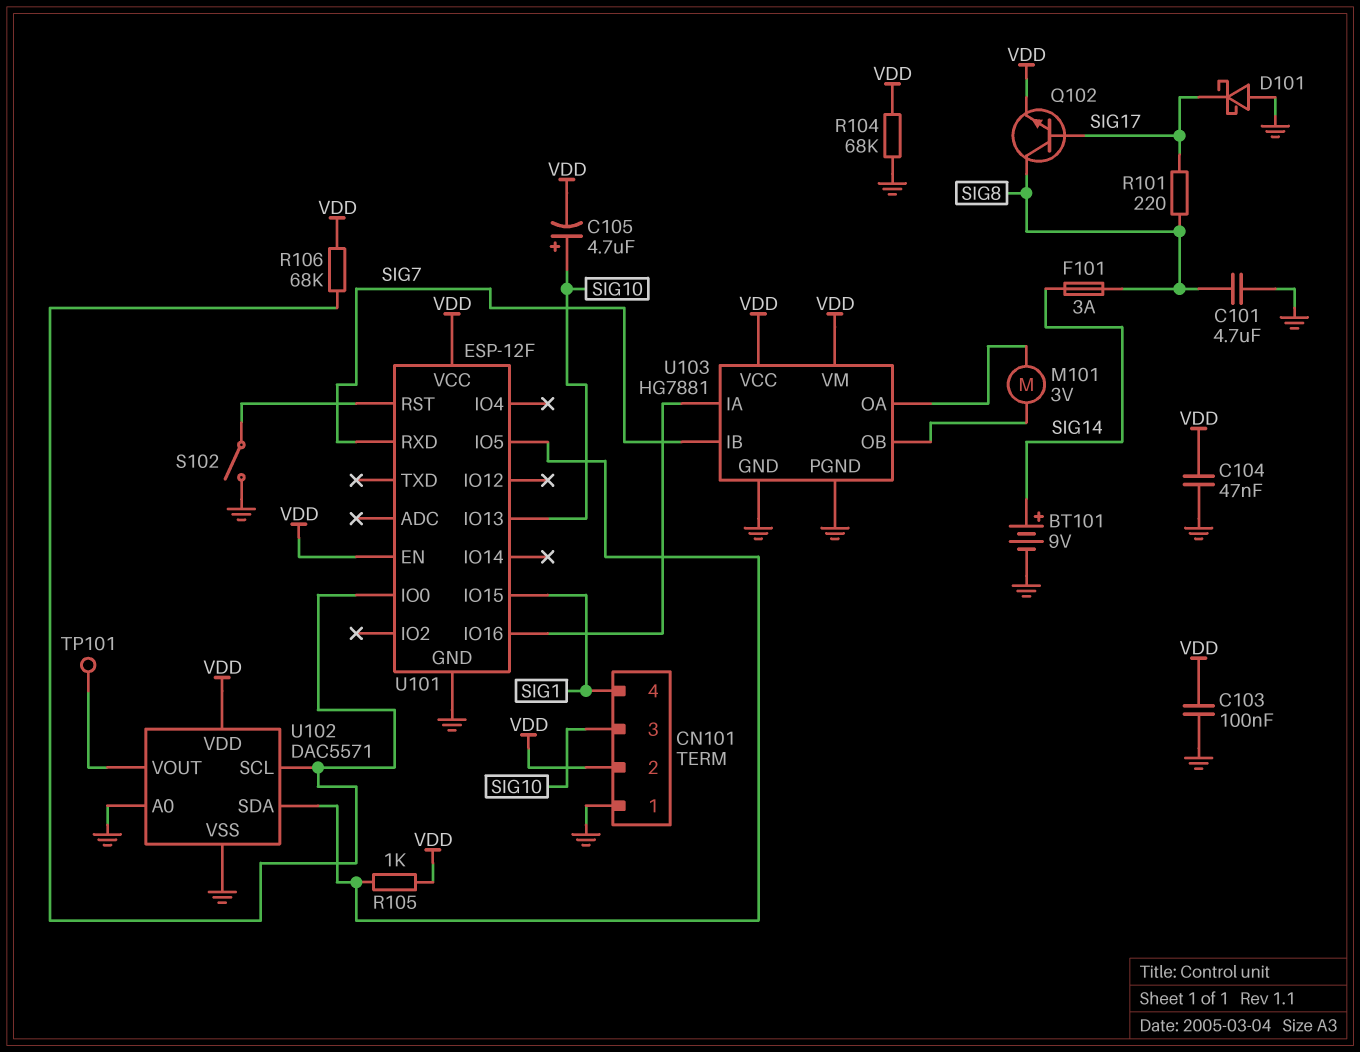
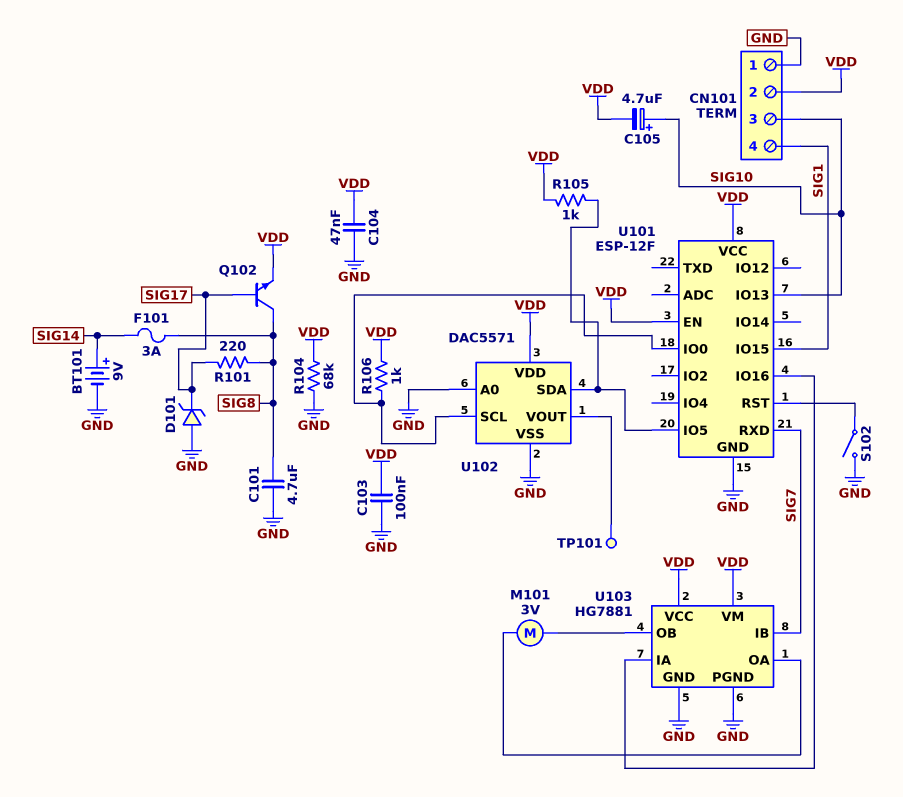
D101: schottky (A GND, K SIG17) -> zener (A GND, K SIG17)
R106: 68k (U101/IO0, VDD) -> 1k (U101/IO0, VDD)

